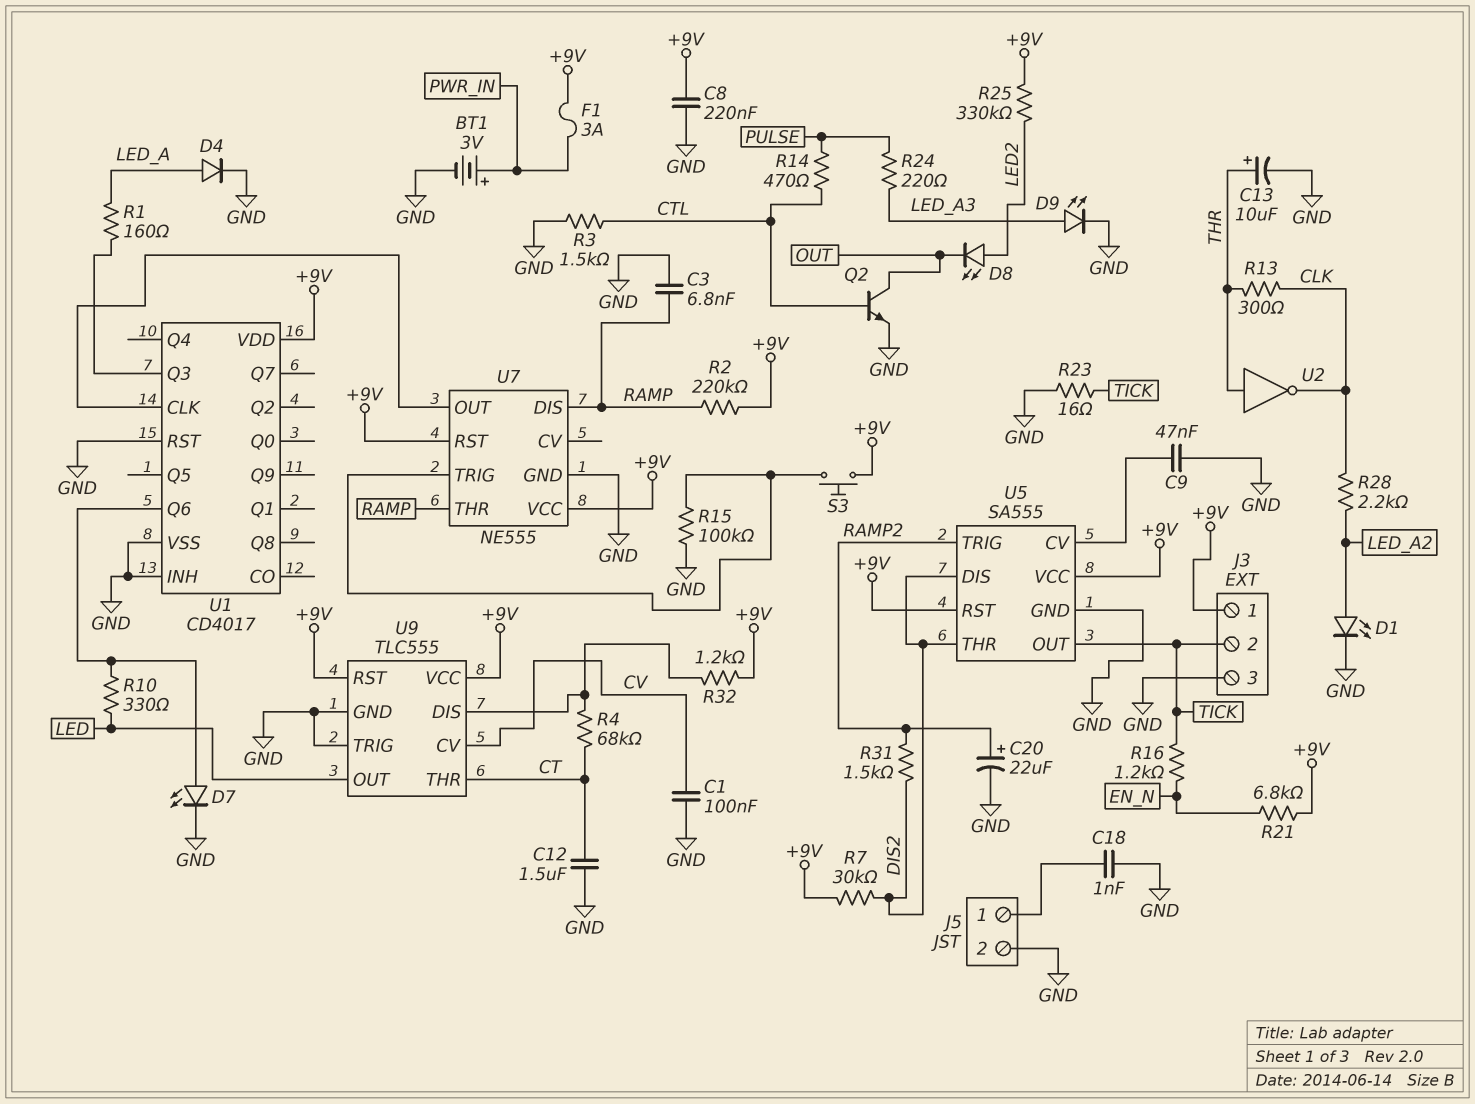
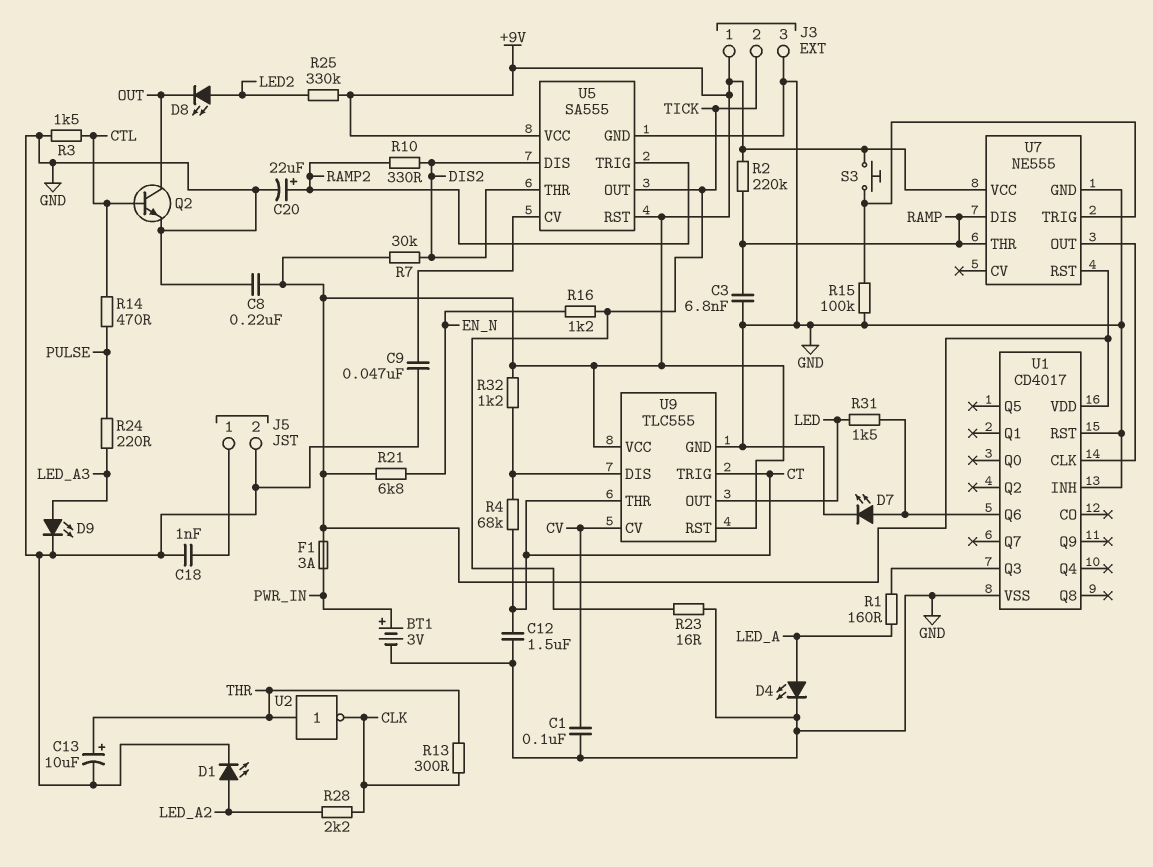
D4: diode (A LED_A, K GND) -> LED (A LED_A, K GND)
R10: 330 (LED, U1/Q6) -> 330 (DIS2, RAMP2)
R31: 1.5k (DIS2, RAMP2) -> 1.5k (LED, U1/Q6)
U9 pin TRIG: GND -> CT

